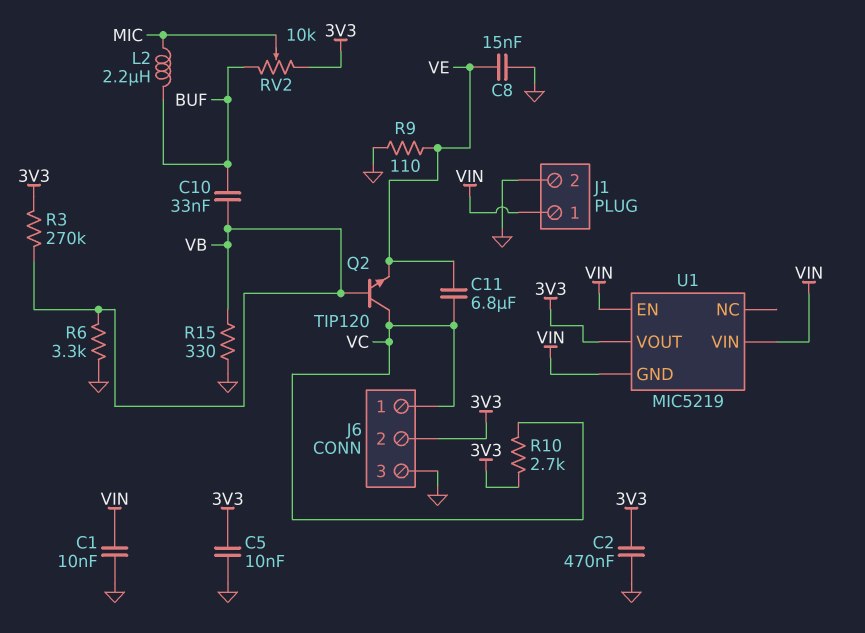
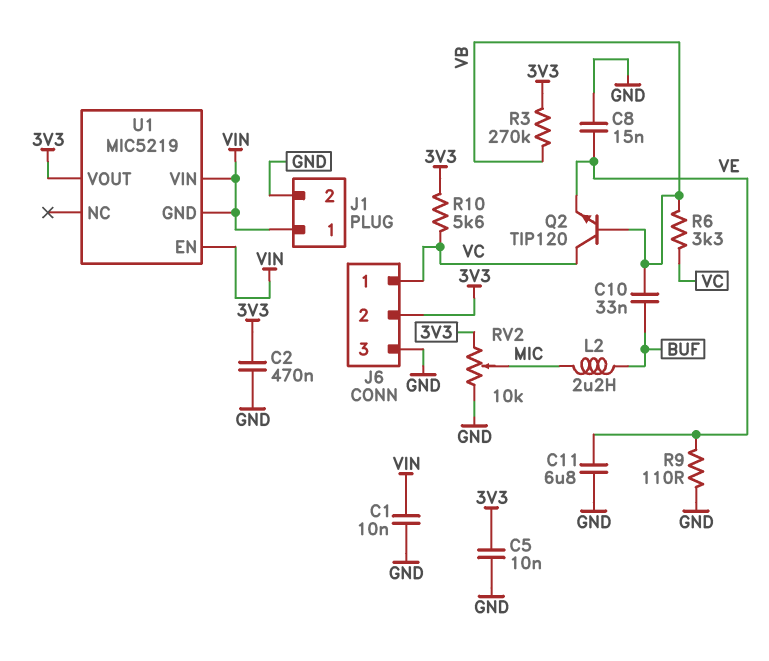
C11: 6.8uF (VC, VE) -> 6.8uF (GND, VE)
R6: 3.3k (GND, VB) -> 3.3k (VB, VC)
R10: 2.7k (3V3, VC) -> 5.6k (3V3, VC)
R15: 330 (GND, VB) -> none
RV2: 10k (3V3, BUF, wiper MIC) -> 10k (3V3, GND, wiper MIC)

